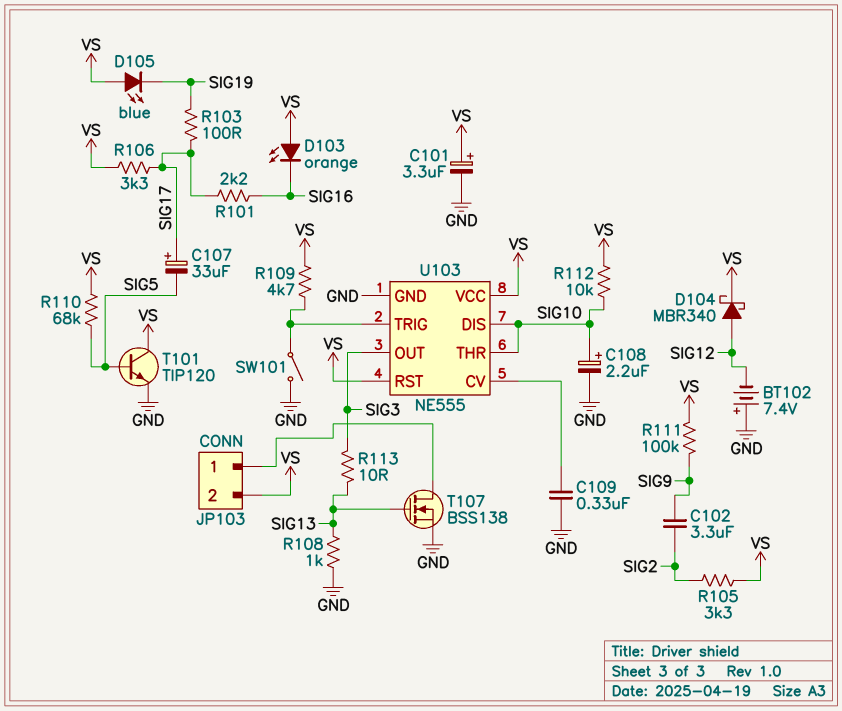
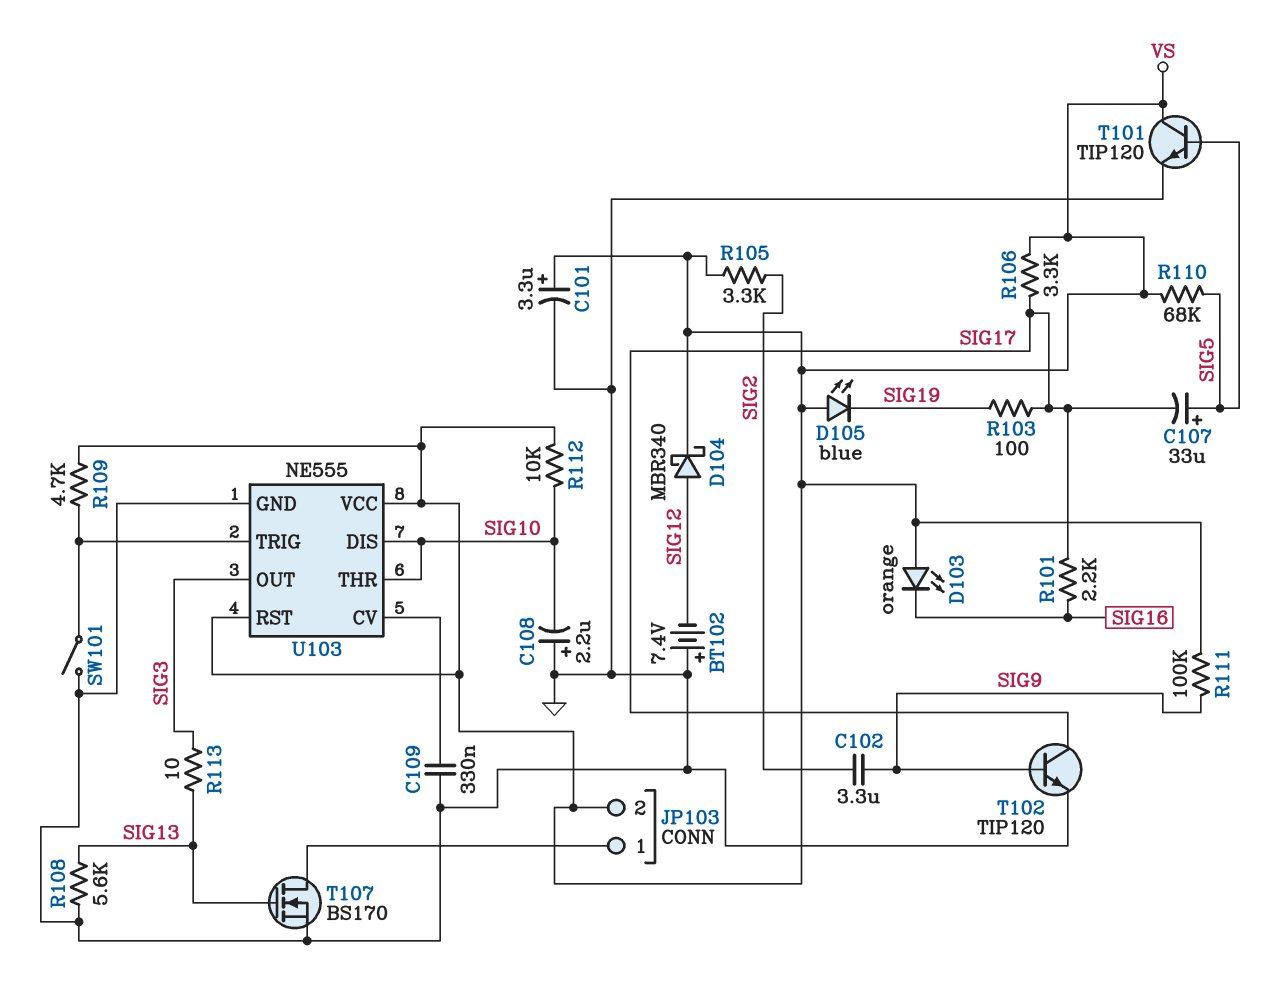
C107: 33uF (plus SIG17, minus SIG5) -> 33uF (plus SIG5, minus SIG17)
C108: 2.2uF (plus SIG10, minus GND) -> 2.2uF (plus GND, minus SIG10)
R108: 1k (GND, SIG13) -> 5.6k (GND, SIG13)
T102: none -> NPN TIP120 (B SIG9, C SIG17, E GND)
T107: NMOS BSS138 (G SIG13, D JP103/1, S GND) -> NMOS BS170 (G SIG13, D JP103/1, S GND)

